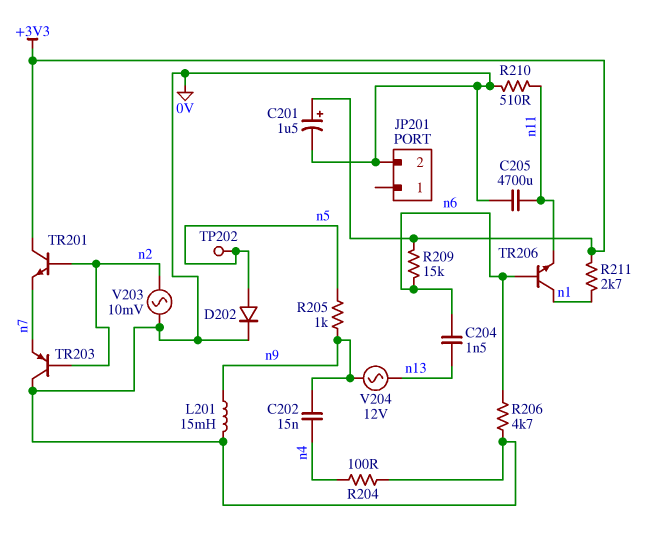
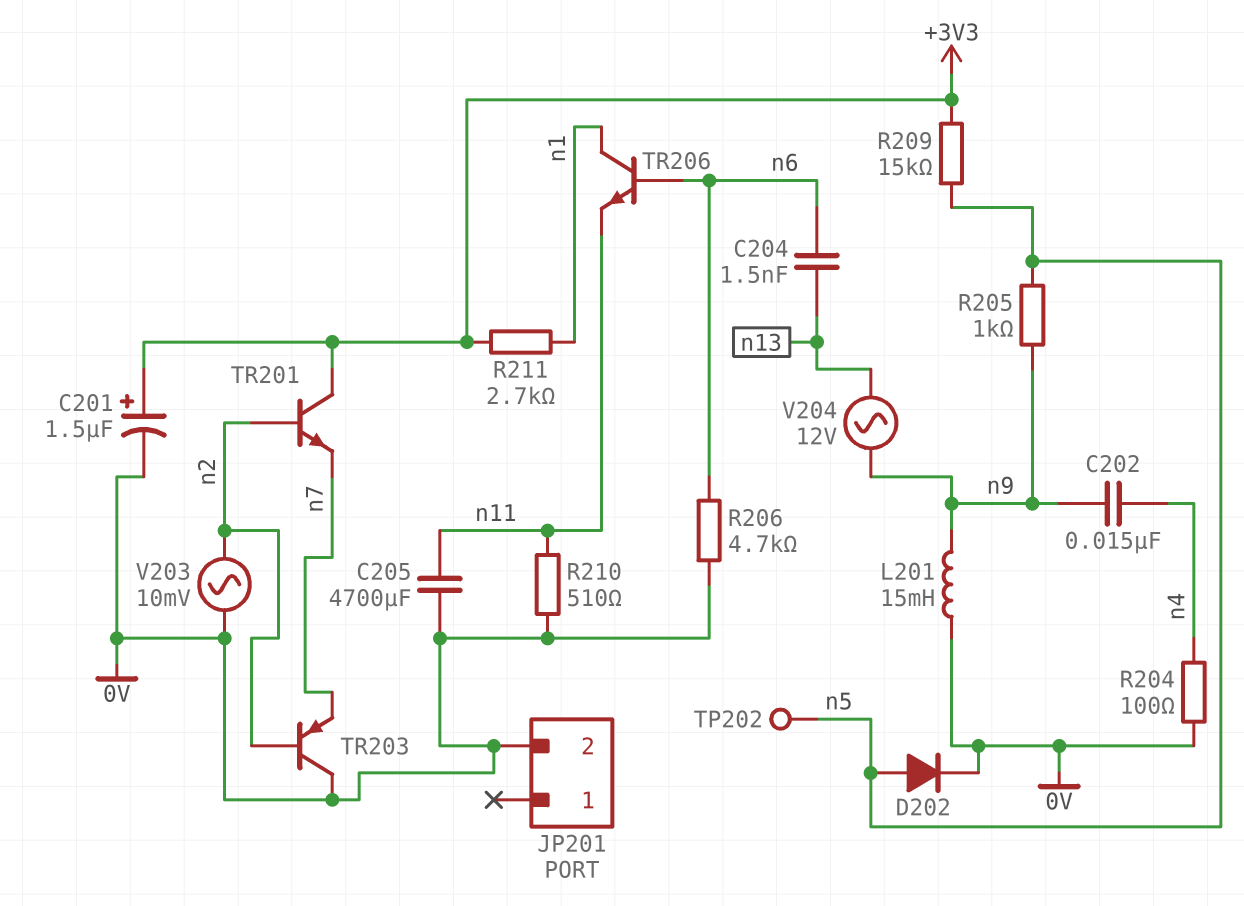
R209: 15k (+3V3, n6) -> 15k (+3V3, n5)

